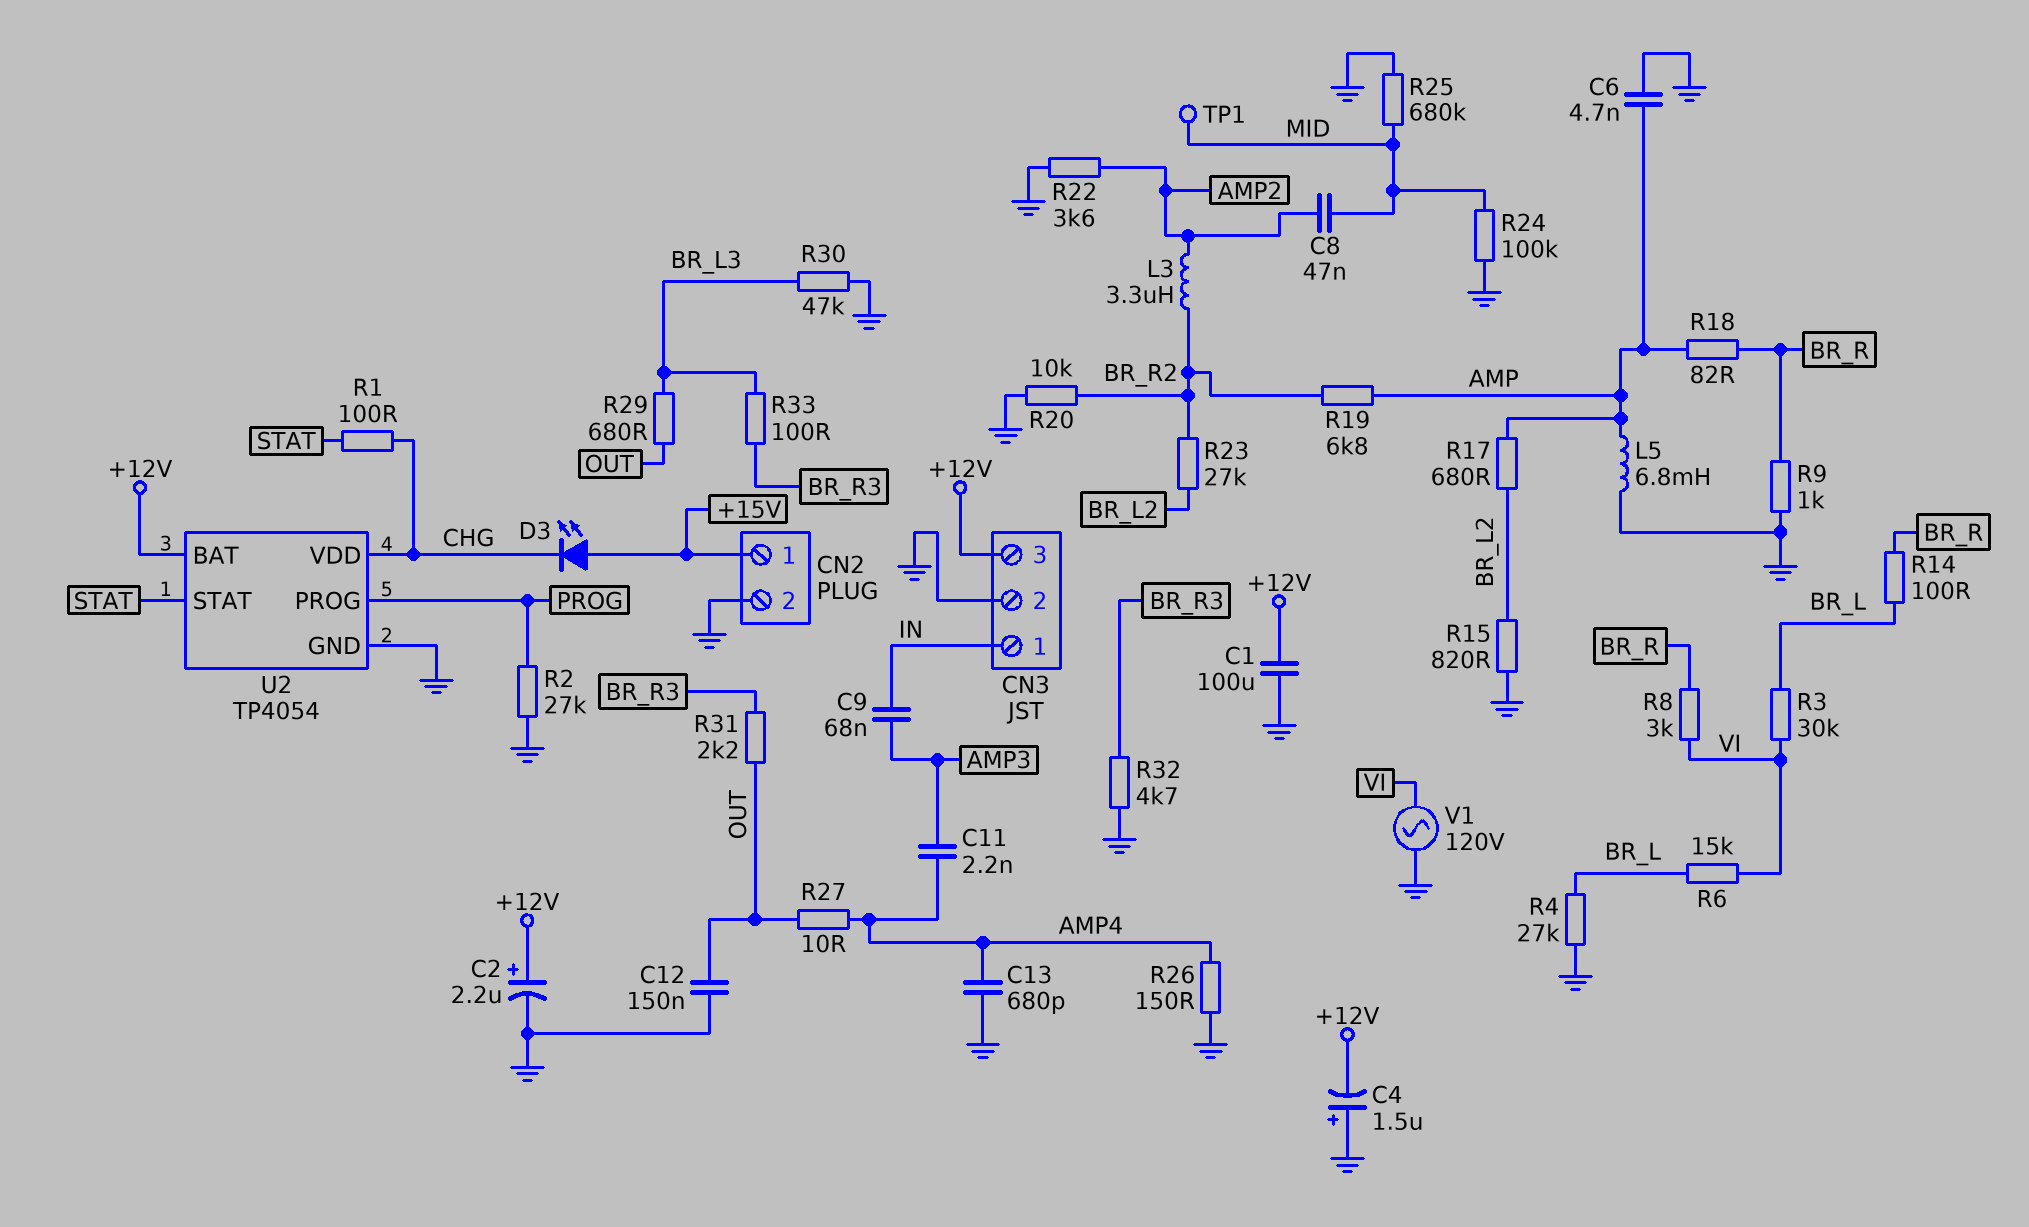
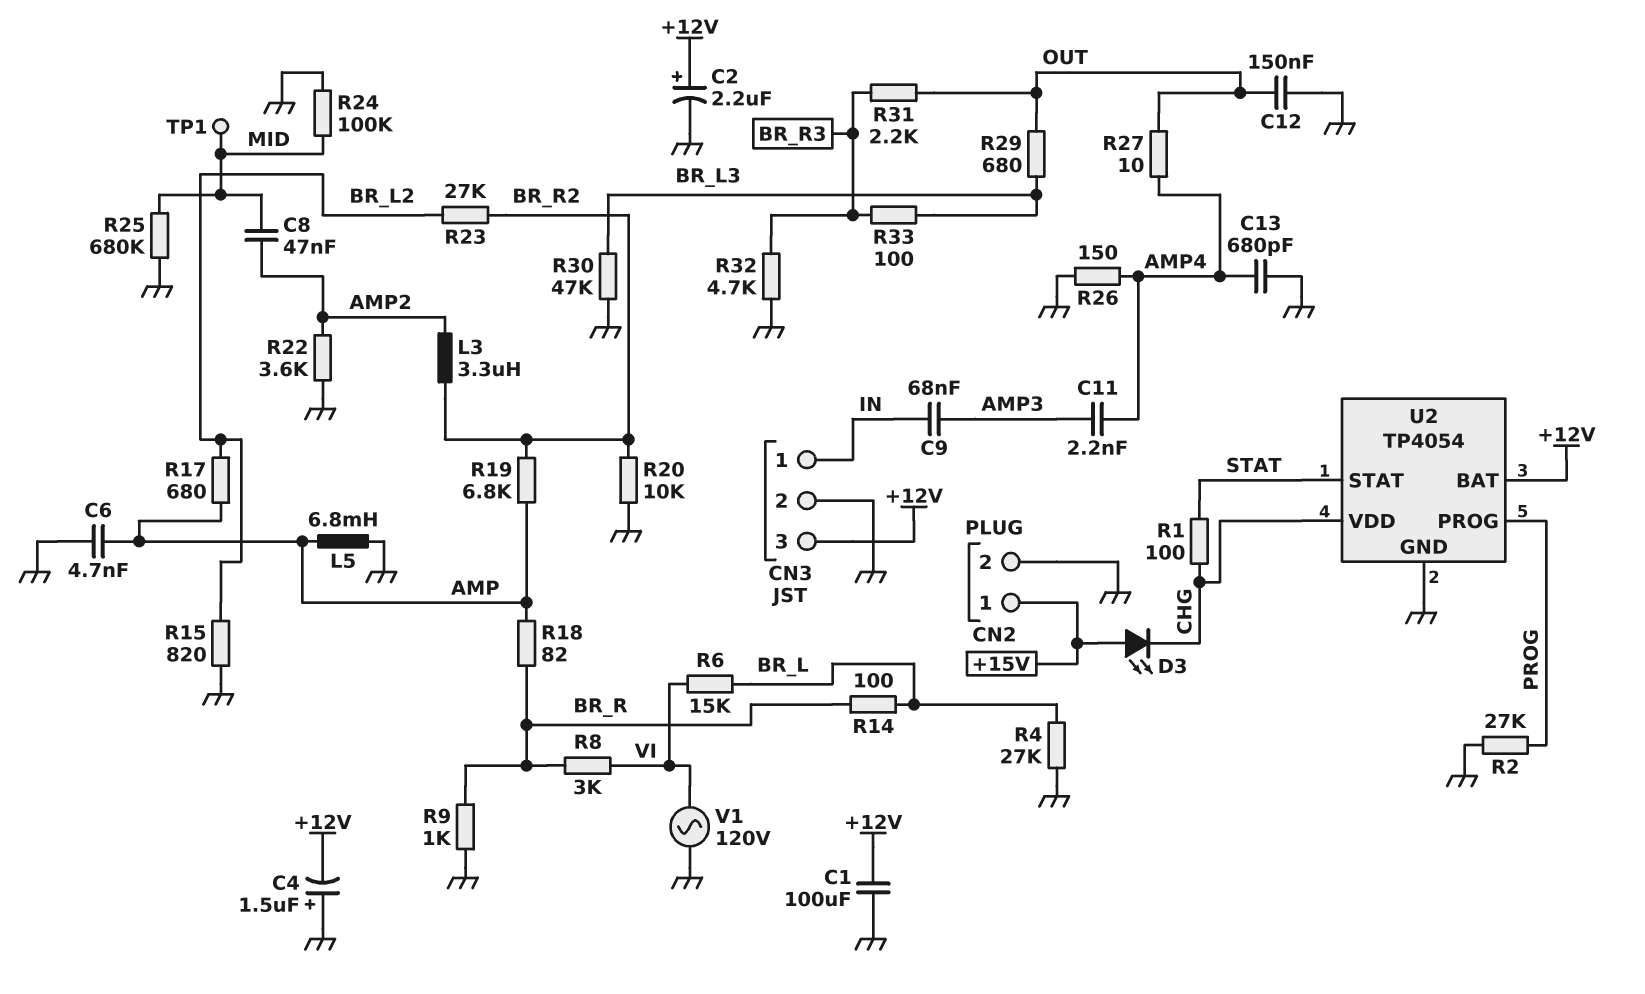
R3: 30k (BR_L, VI) -> none

